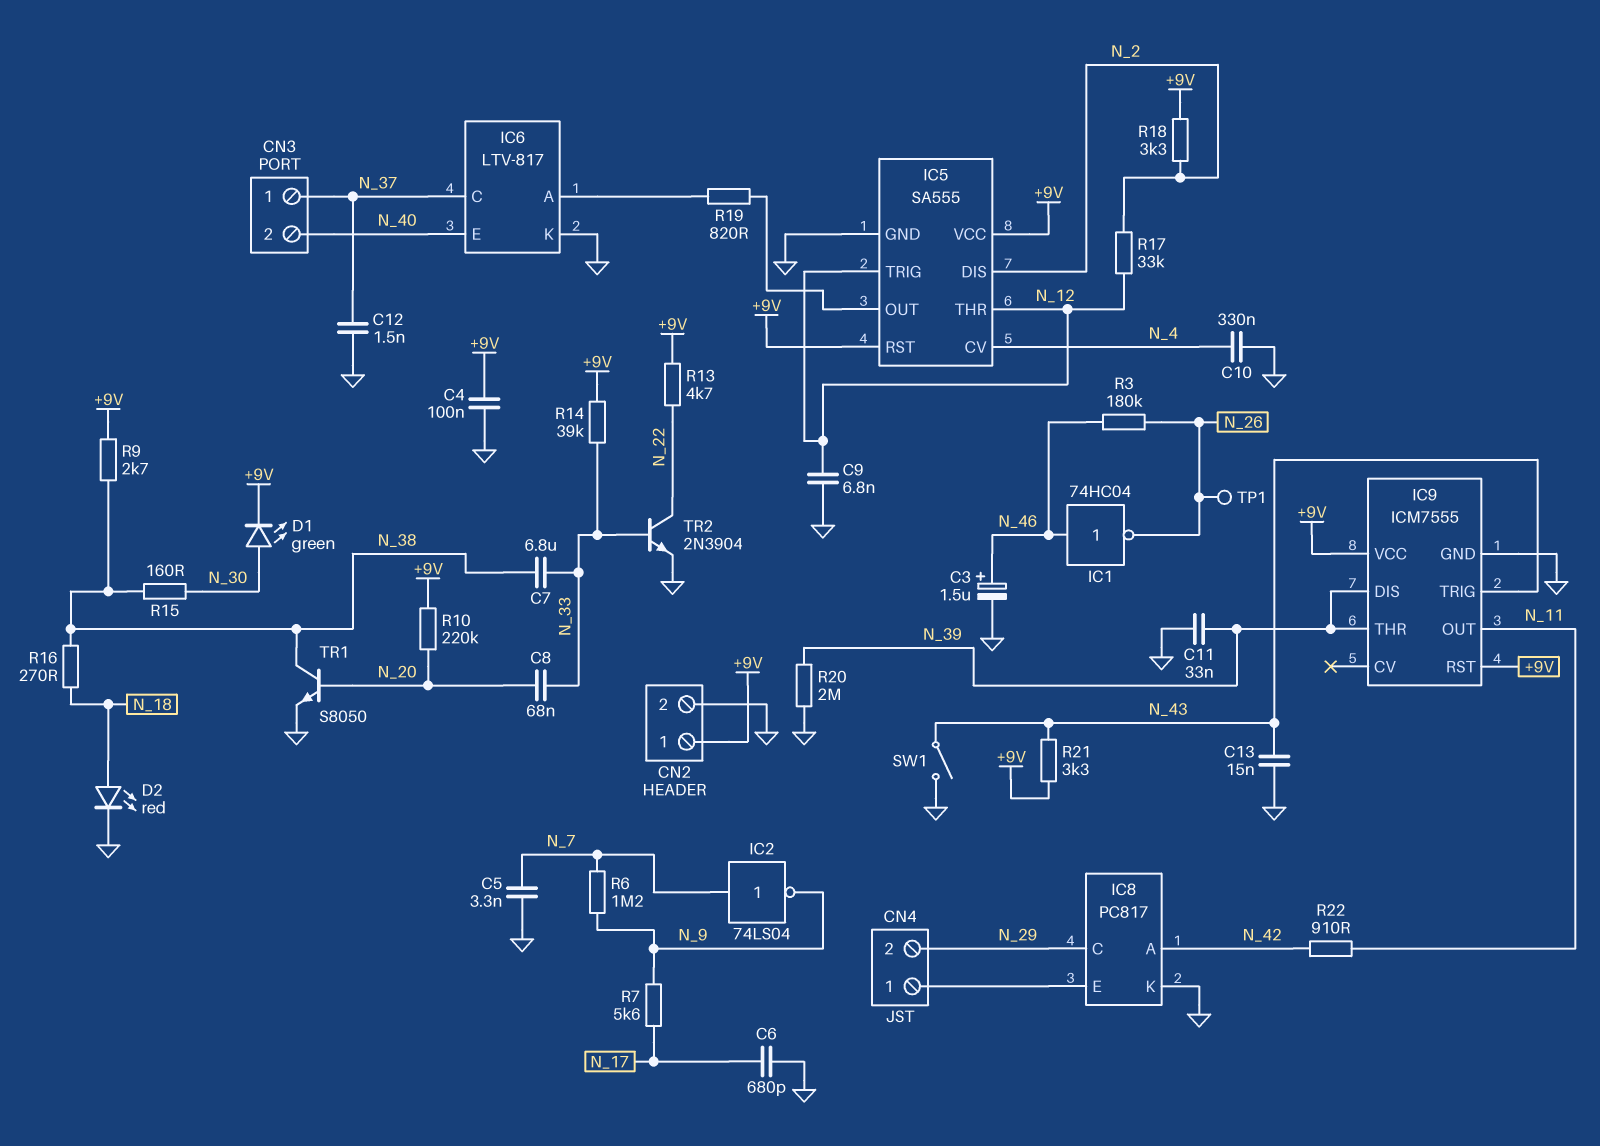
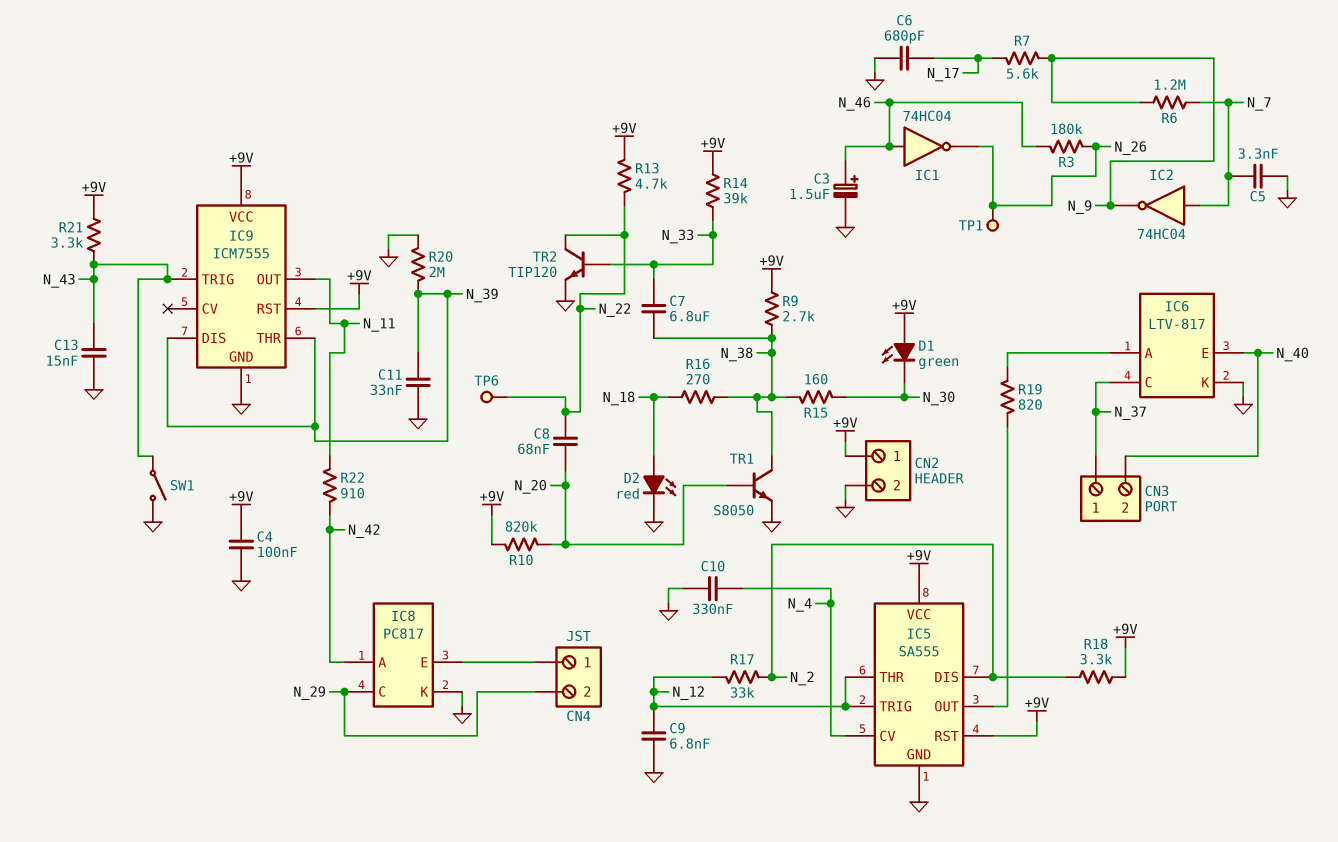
C8: 68nF (N_20, N_33) -> 68nF (N_20, N_22)
C12: 1.5nF (GND, N_37) -> none
D1: LED green (A N_30, K +9V) -> LED green (A +9V, K N_30)
IC2: NOT 74LS04 (in N_7, out N_9) -> NOT 74HC04 (in N_7, out N_9)
R10: 220k (+9V, N_20) -> 820k (+9V, N_20)
TP6: none -> test point (N_22)
TR2: NPN 2N3904 (B N_33, C N_22, E GND) -> NPN TIP120 (B N_33, C N_22, E GND)

